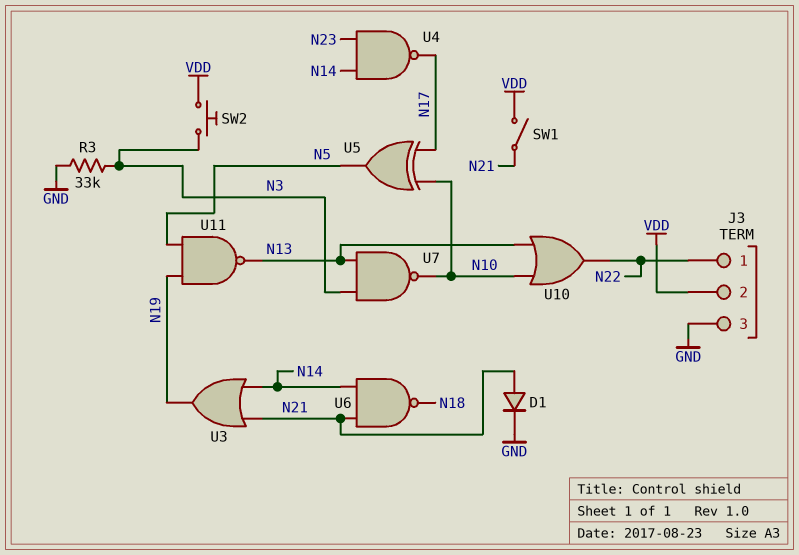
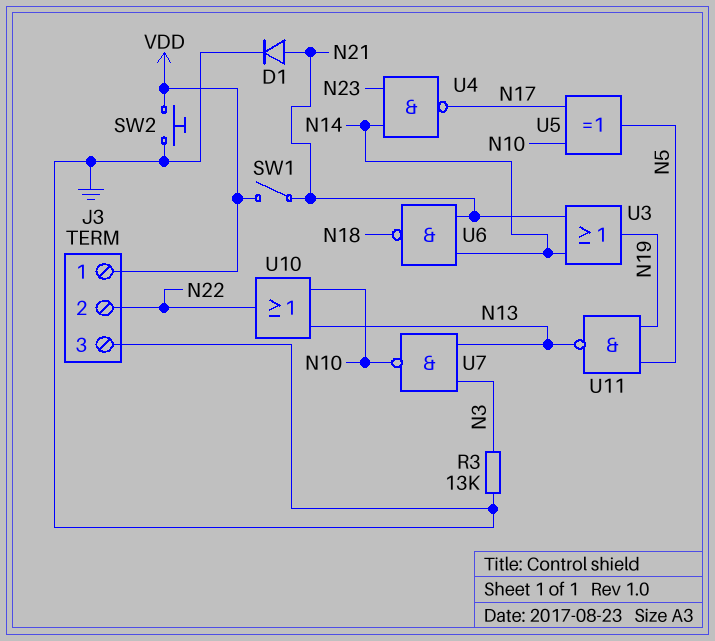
J3 pin 1: N22 -> VDD
J3 pin 2: VDD -> N22
R3: 33k (GND, N3) -> 13k (GND, N3)
SW2: button (N3, VDD) -> button (GND, VDD)

